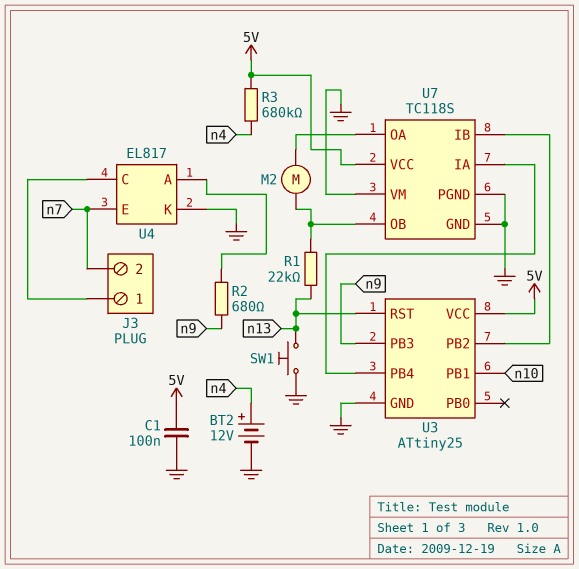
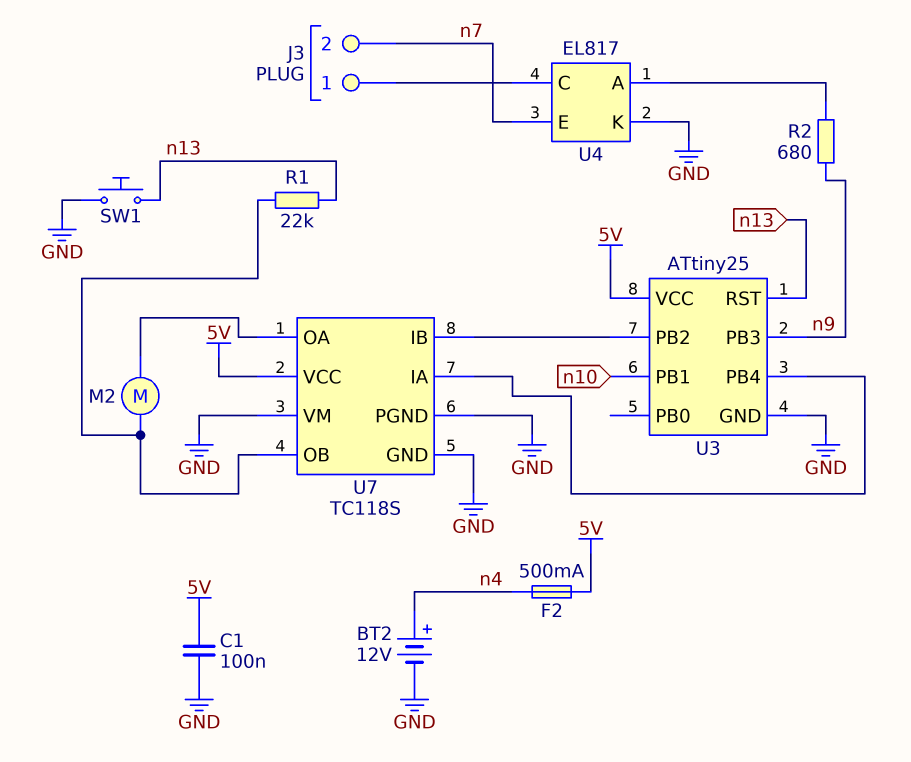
F2: none -> 500mA (5V, n4)
R3: 680k (5V, n4) -> none

